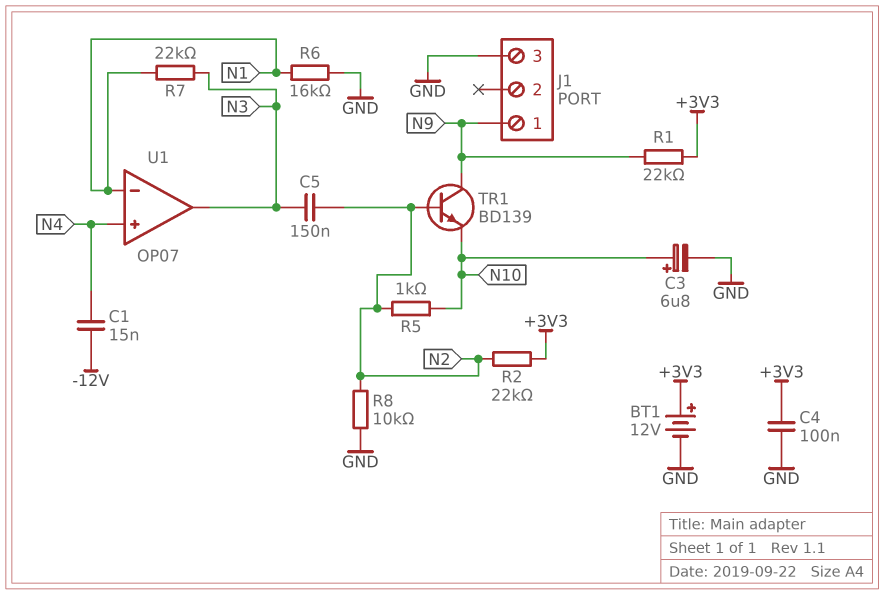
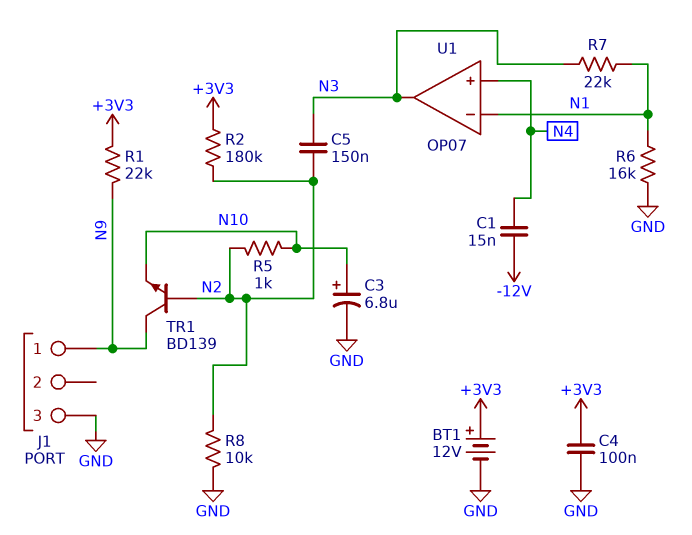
R2: 22k (+3V3, N2) -> 180k (+3V3, N2)

